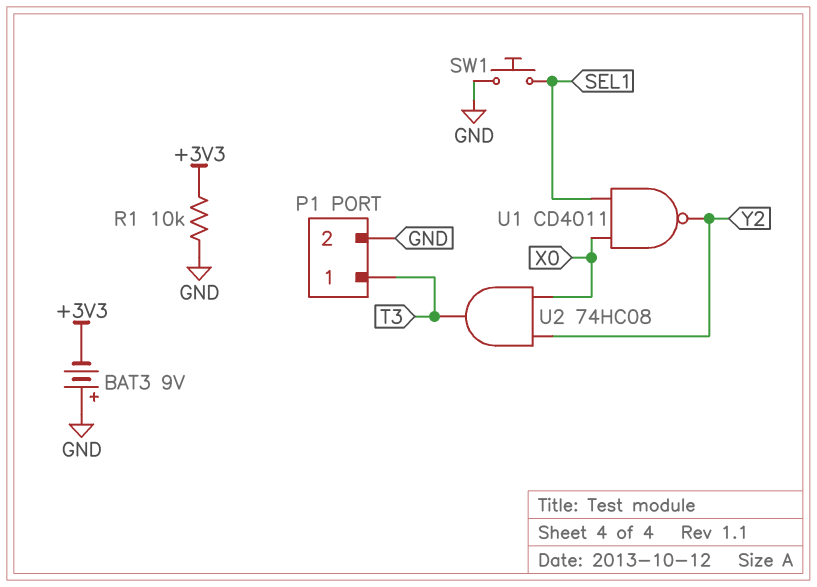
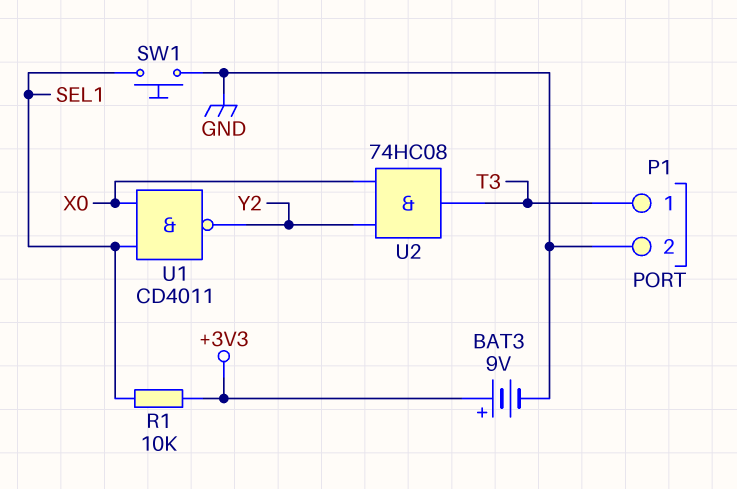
BAT3: 9V (plus GND, minus +3V3) -> 9V (plus +3V3, minus GND)
R1: 10k (+3V3, GND) -> 10k (+3V3, SEL1)

